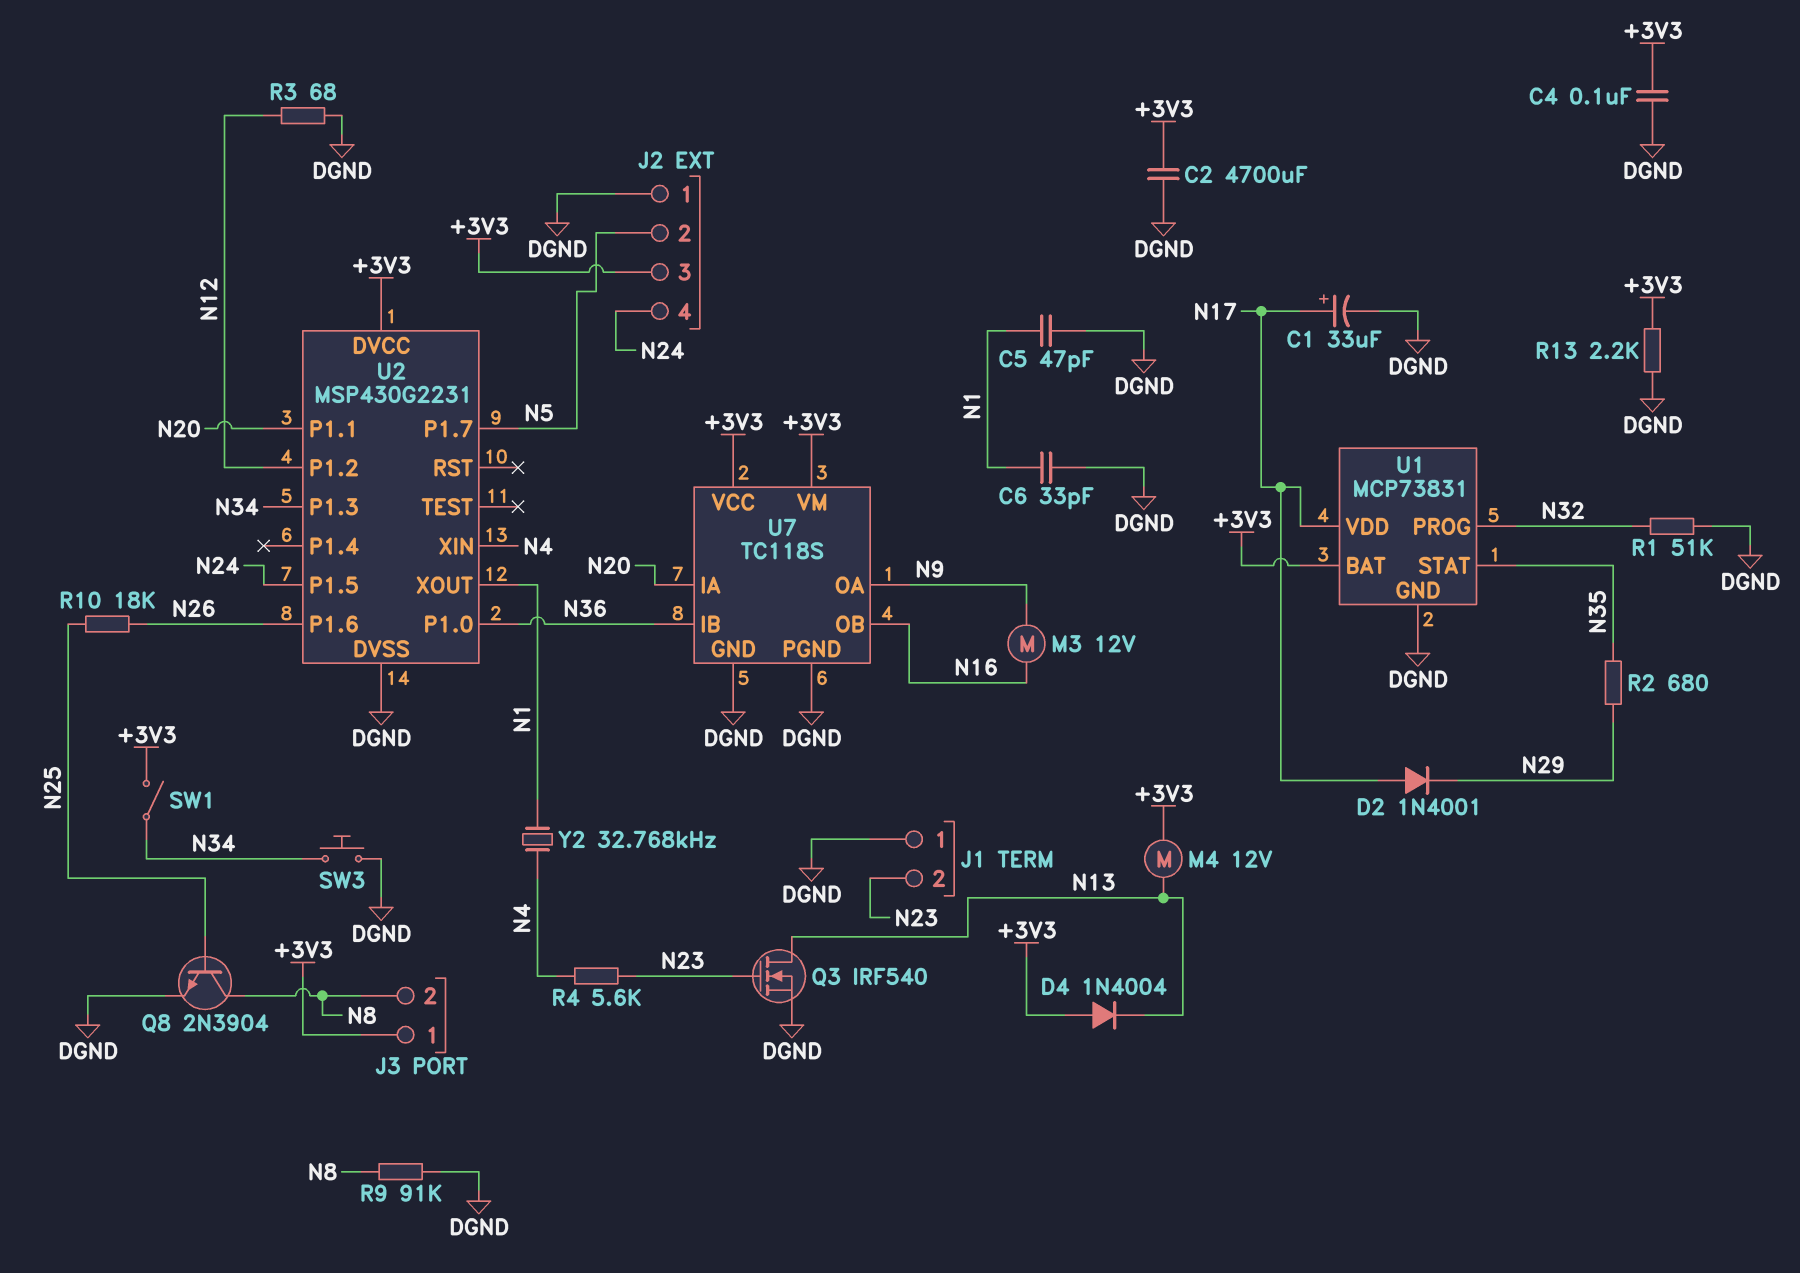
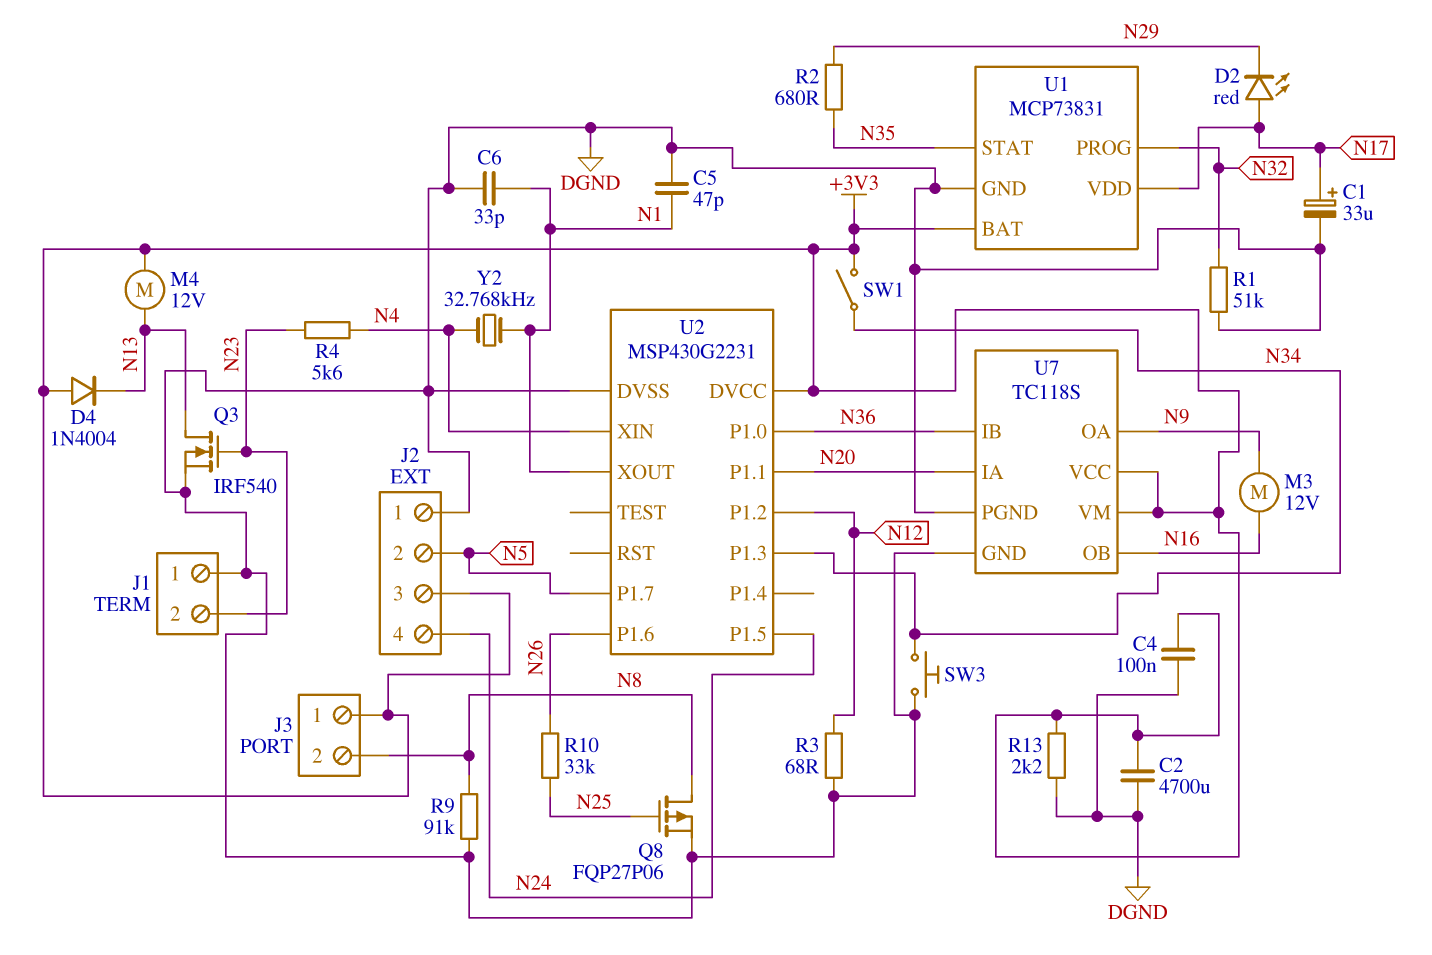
D2: diode 1N4001 (A N17, K N29) -> LED red (A N17, K N29)
Q8: NPN 2N3904 (B N25, C N8, E DGND) -> PMOS FQP27P06 (G N25, D N8, S DGND)
R10: 18k (N25, N26) -> 33k (N25, N26)

